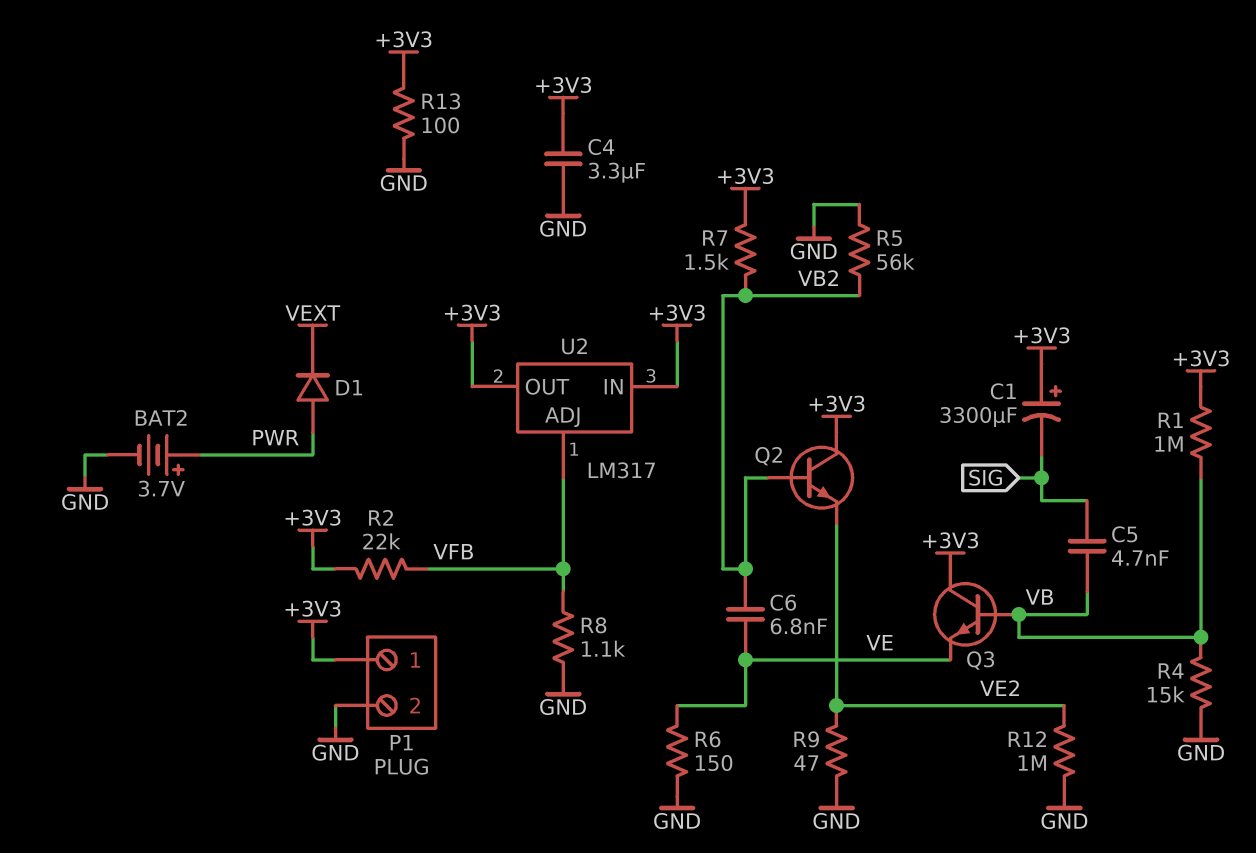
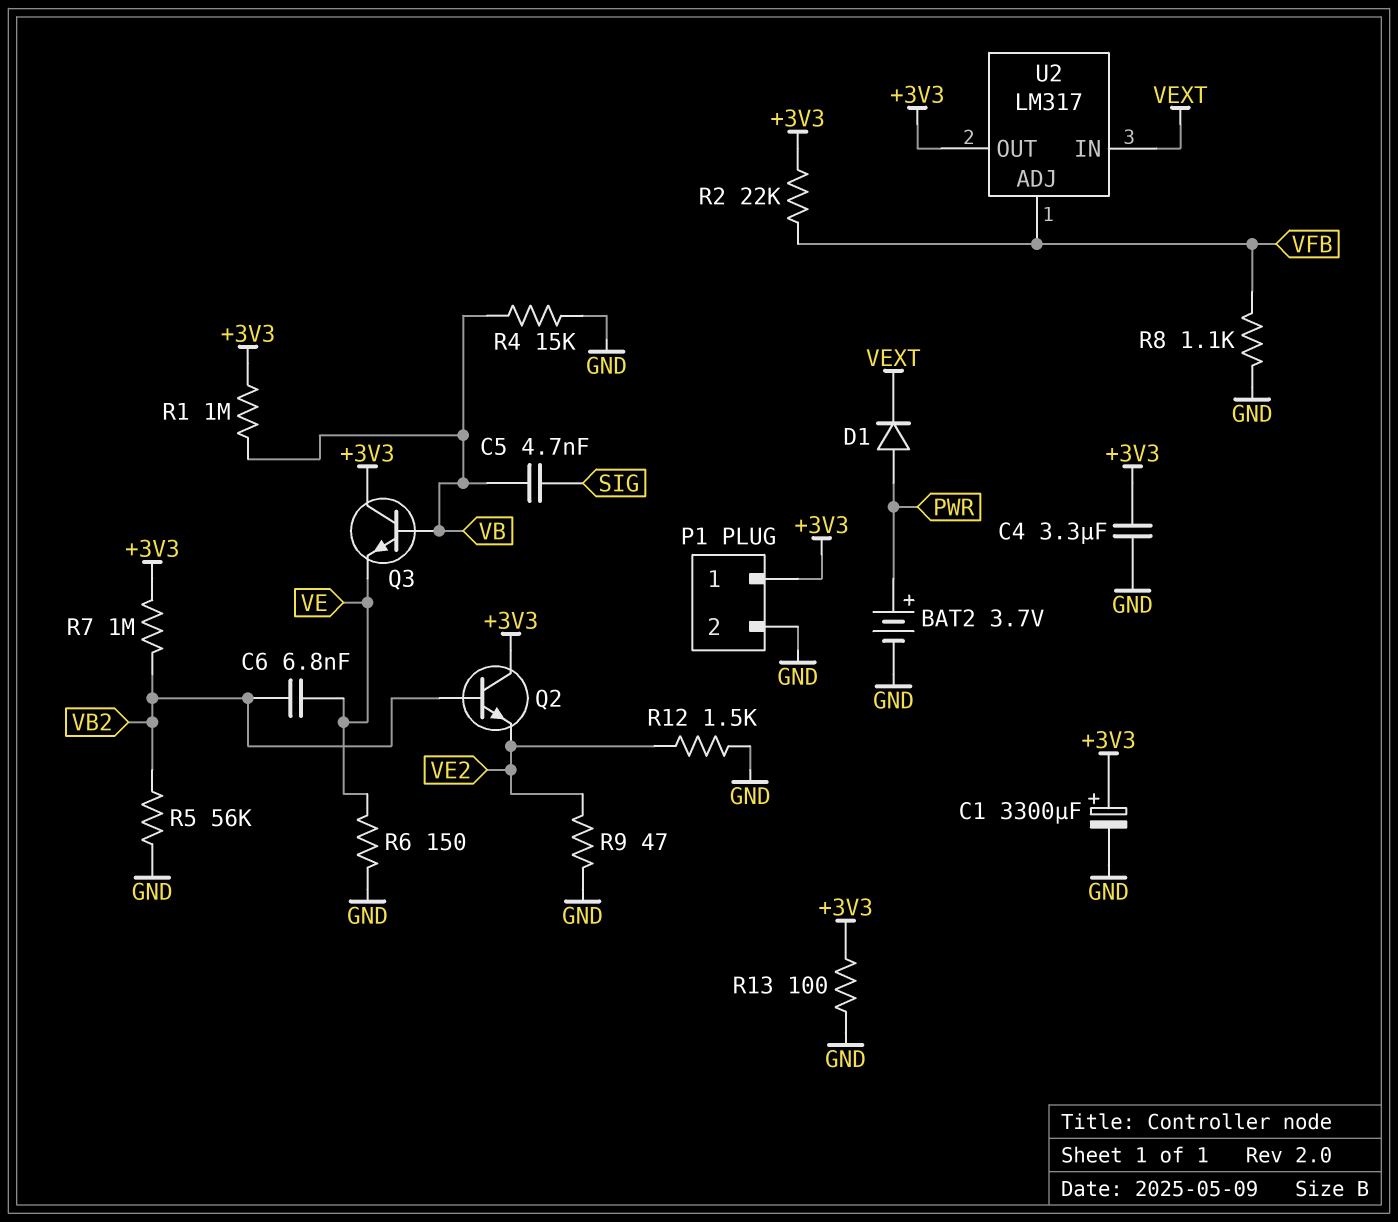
C1: 3300uF (plus +3V3, minus SIG) -> 3300uF (plus +3V3, minus GND)
R7: 1.5k (+3V3, VB2) -> 1M (+3V3, VB2)
R12: 1M (GND, VE2) -> 1.5k (GND, VE2)
U2 pin IN: +3V3 -> VEXT

